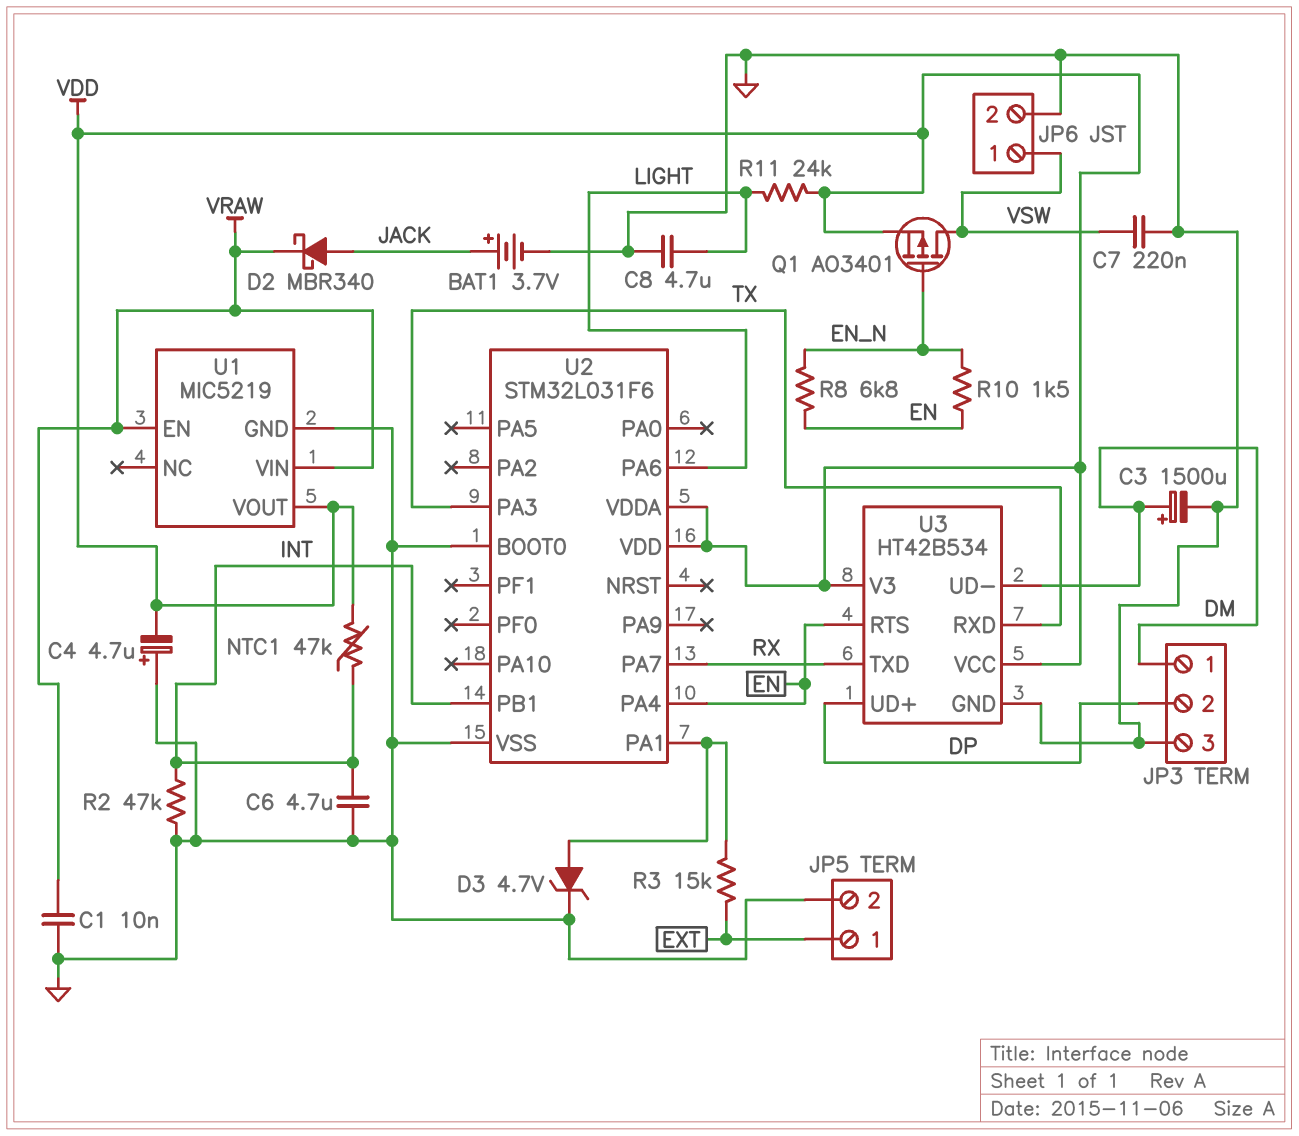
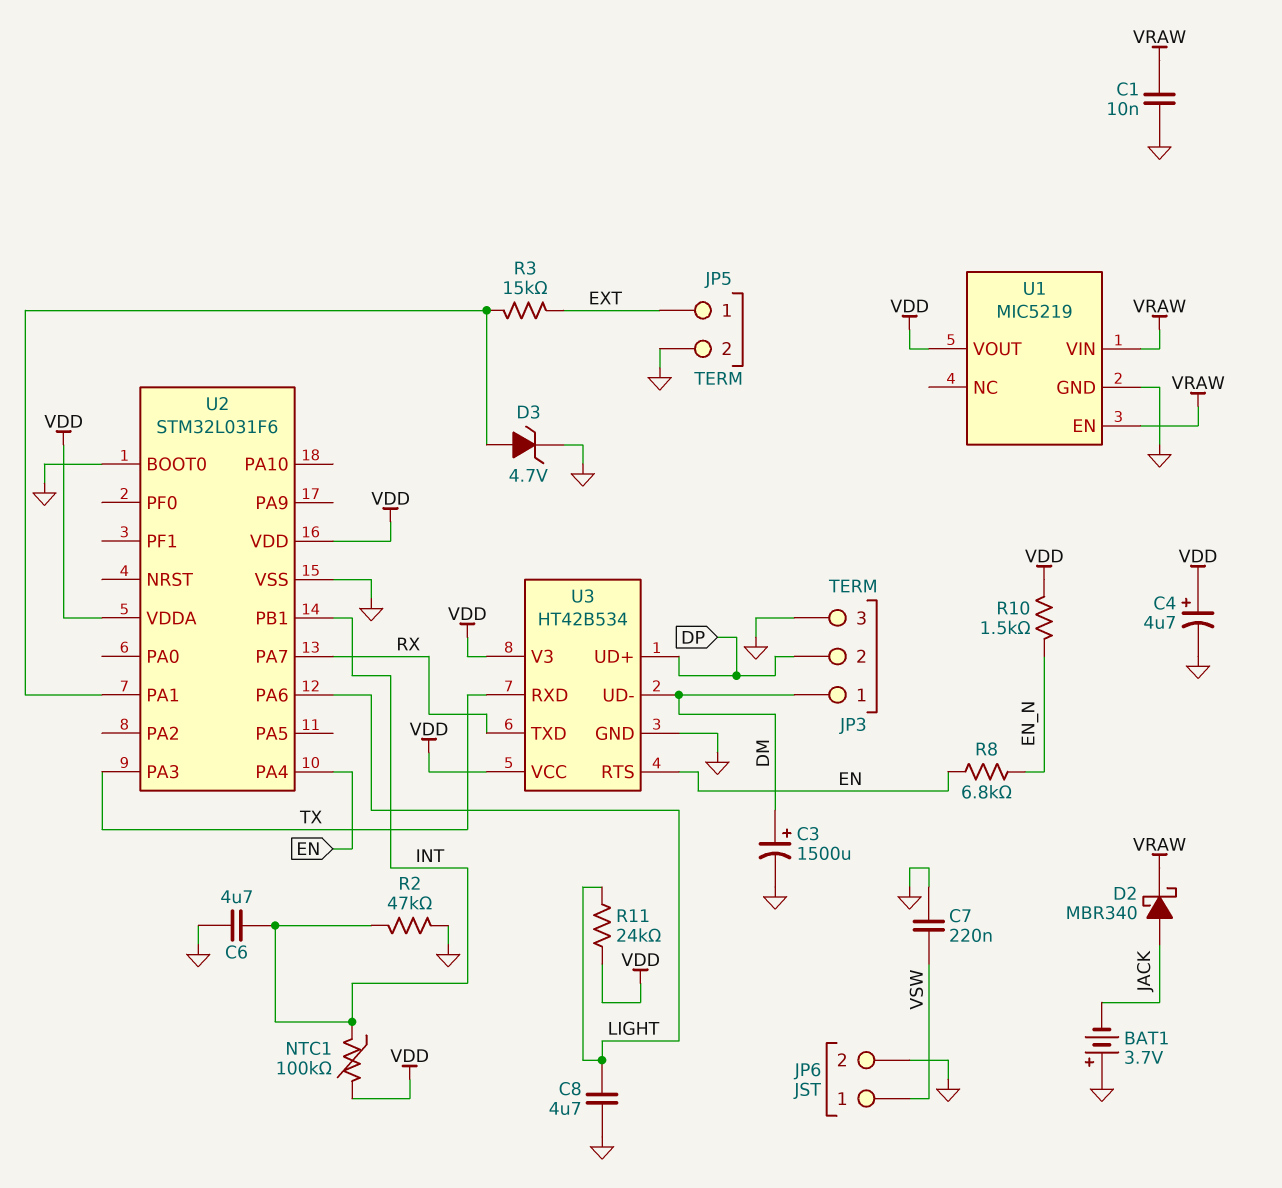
BAT1: 3.7V (plus JACK, minus GND) -> 3.7V (plus GND, minus JACK)
C4: 4.7uF (plus GND, minus VDD) -> 4.7uF (plus VDD, minus GND)
NTC1: 47k (INT, VDD) -> 100k (INT, VDD)
Q1: PMOS AO3401 (G EN_N, D VSW, S VDD) -> none
R10: 1.5k (EN, EN_N) -> 1.5k (EN_N, VDD)

